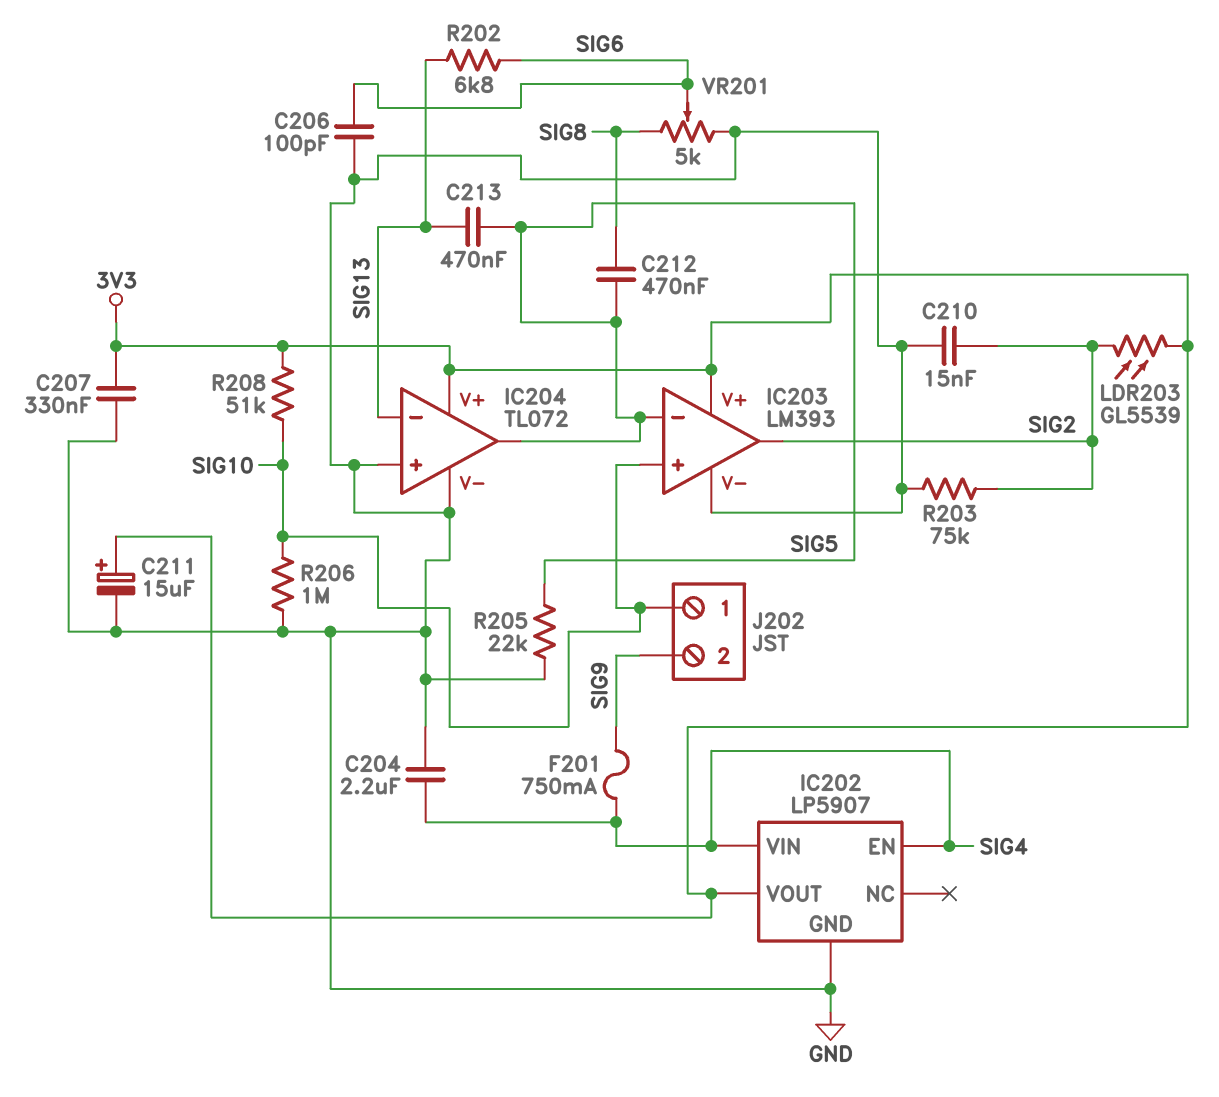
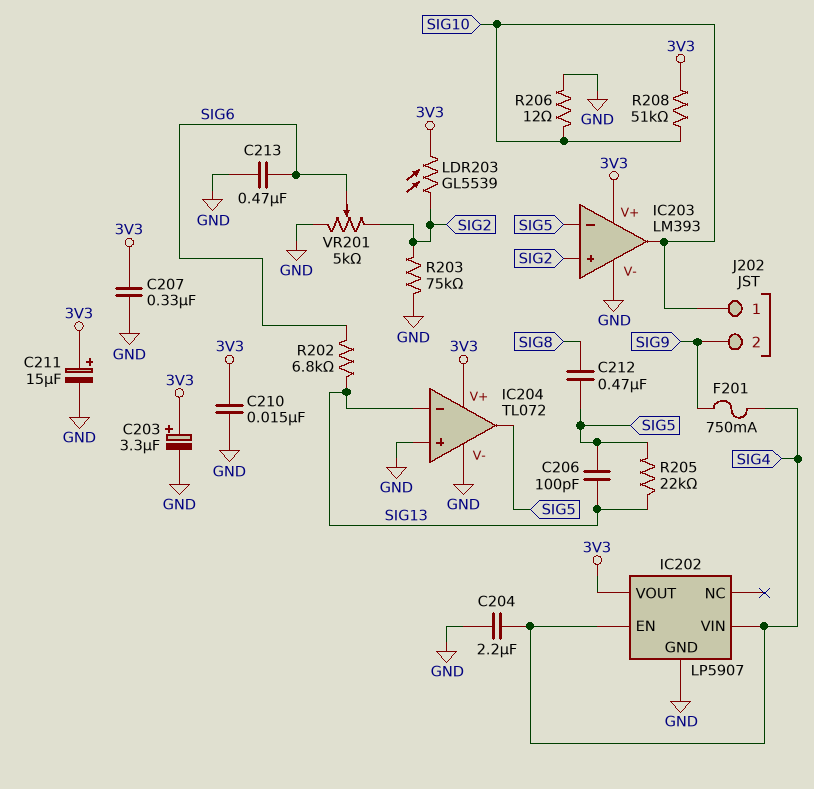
C203: none -> 3.3uF (plus 3V3, minus GND)
C206: 100pF (GND, SIG6) -> 100pF (SIG5, SIG13)
C210: 15nF (GND, SIG2) -> 15nF (3V3, GND)
C213: 470nF (SIG5, SIG13) -> 470nF (GND, SIG6)
IC203 pin in+: SIG10 -> SIG2
IC203 pin out: SIG2 -> SIG10
R205: 22k (GND, SIG5) -> 22k (SIG5, SIG13)
R206: 1M (GND, SIG10) -> 12 (GND, SIG10)
VR201: 5k (GND, SIG8, wiper SIG6) -> 5k (GND, SIG2, wiper SIG6)

